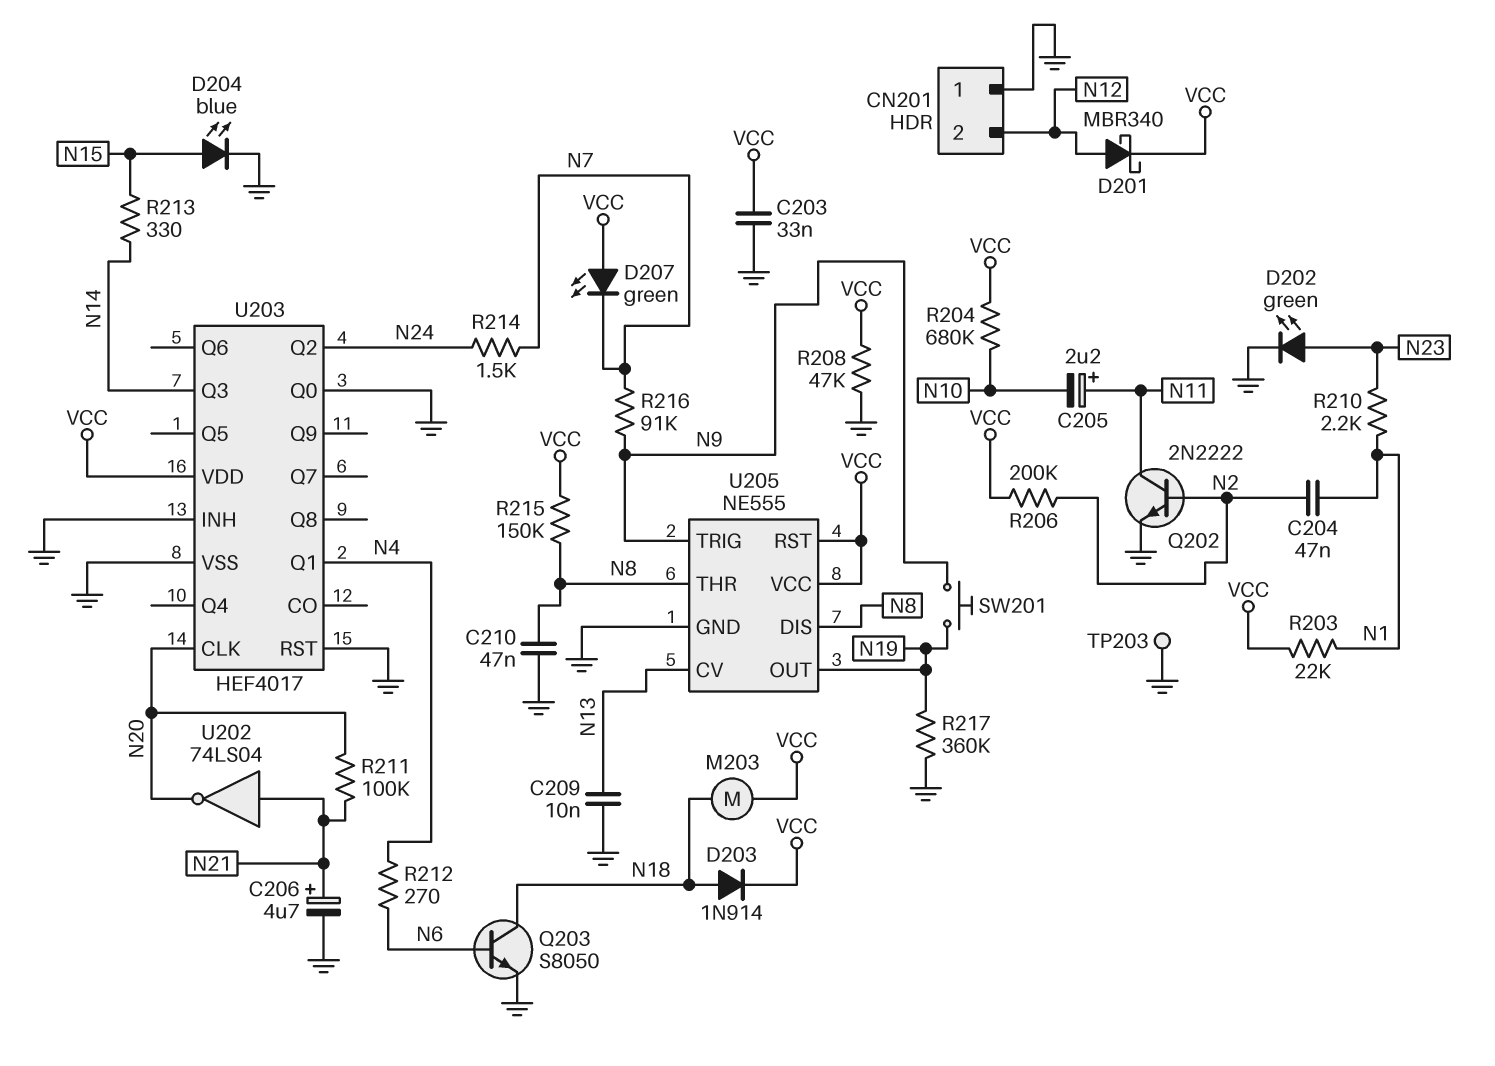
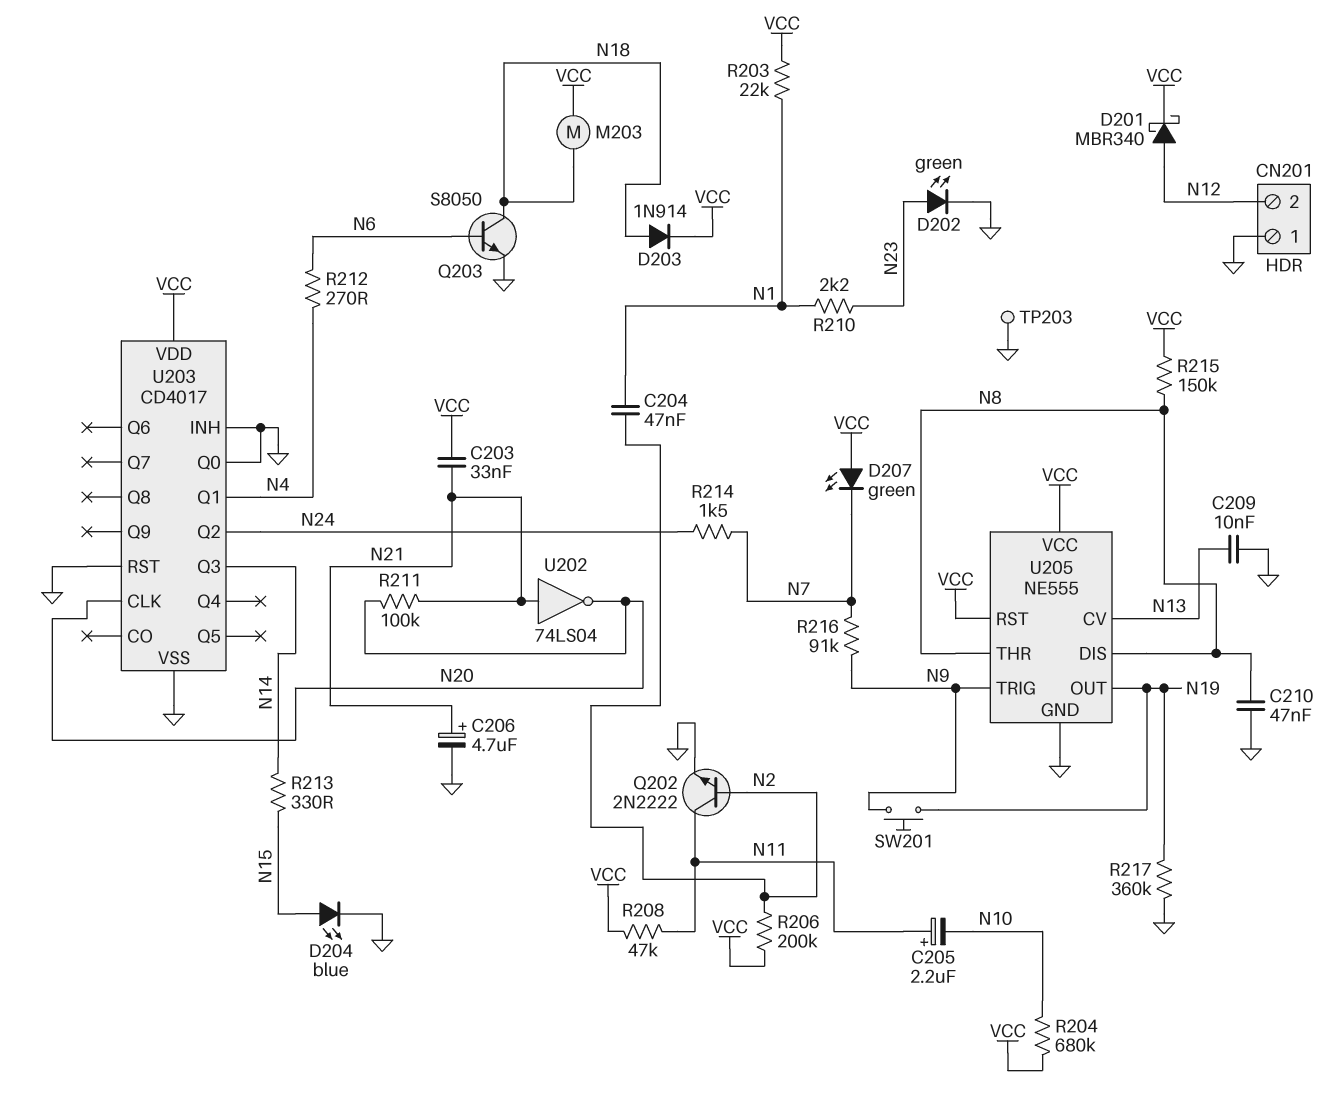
C203: 33nF (GND, VCC) -> 33nF (N21, VCC)
R208: 47k (GND, VCC) -> 47k (N11, VCC)
U203: HEF4017 -> CD4017

